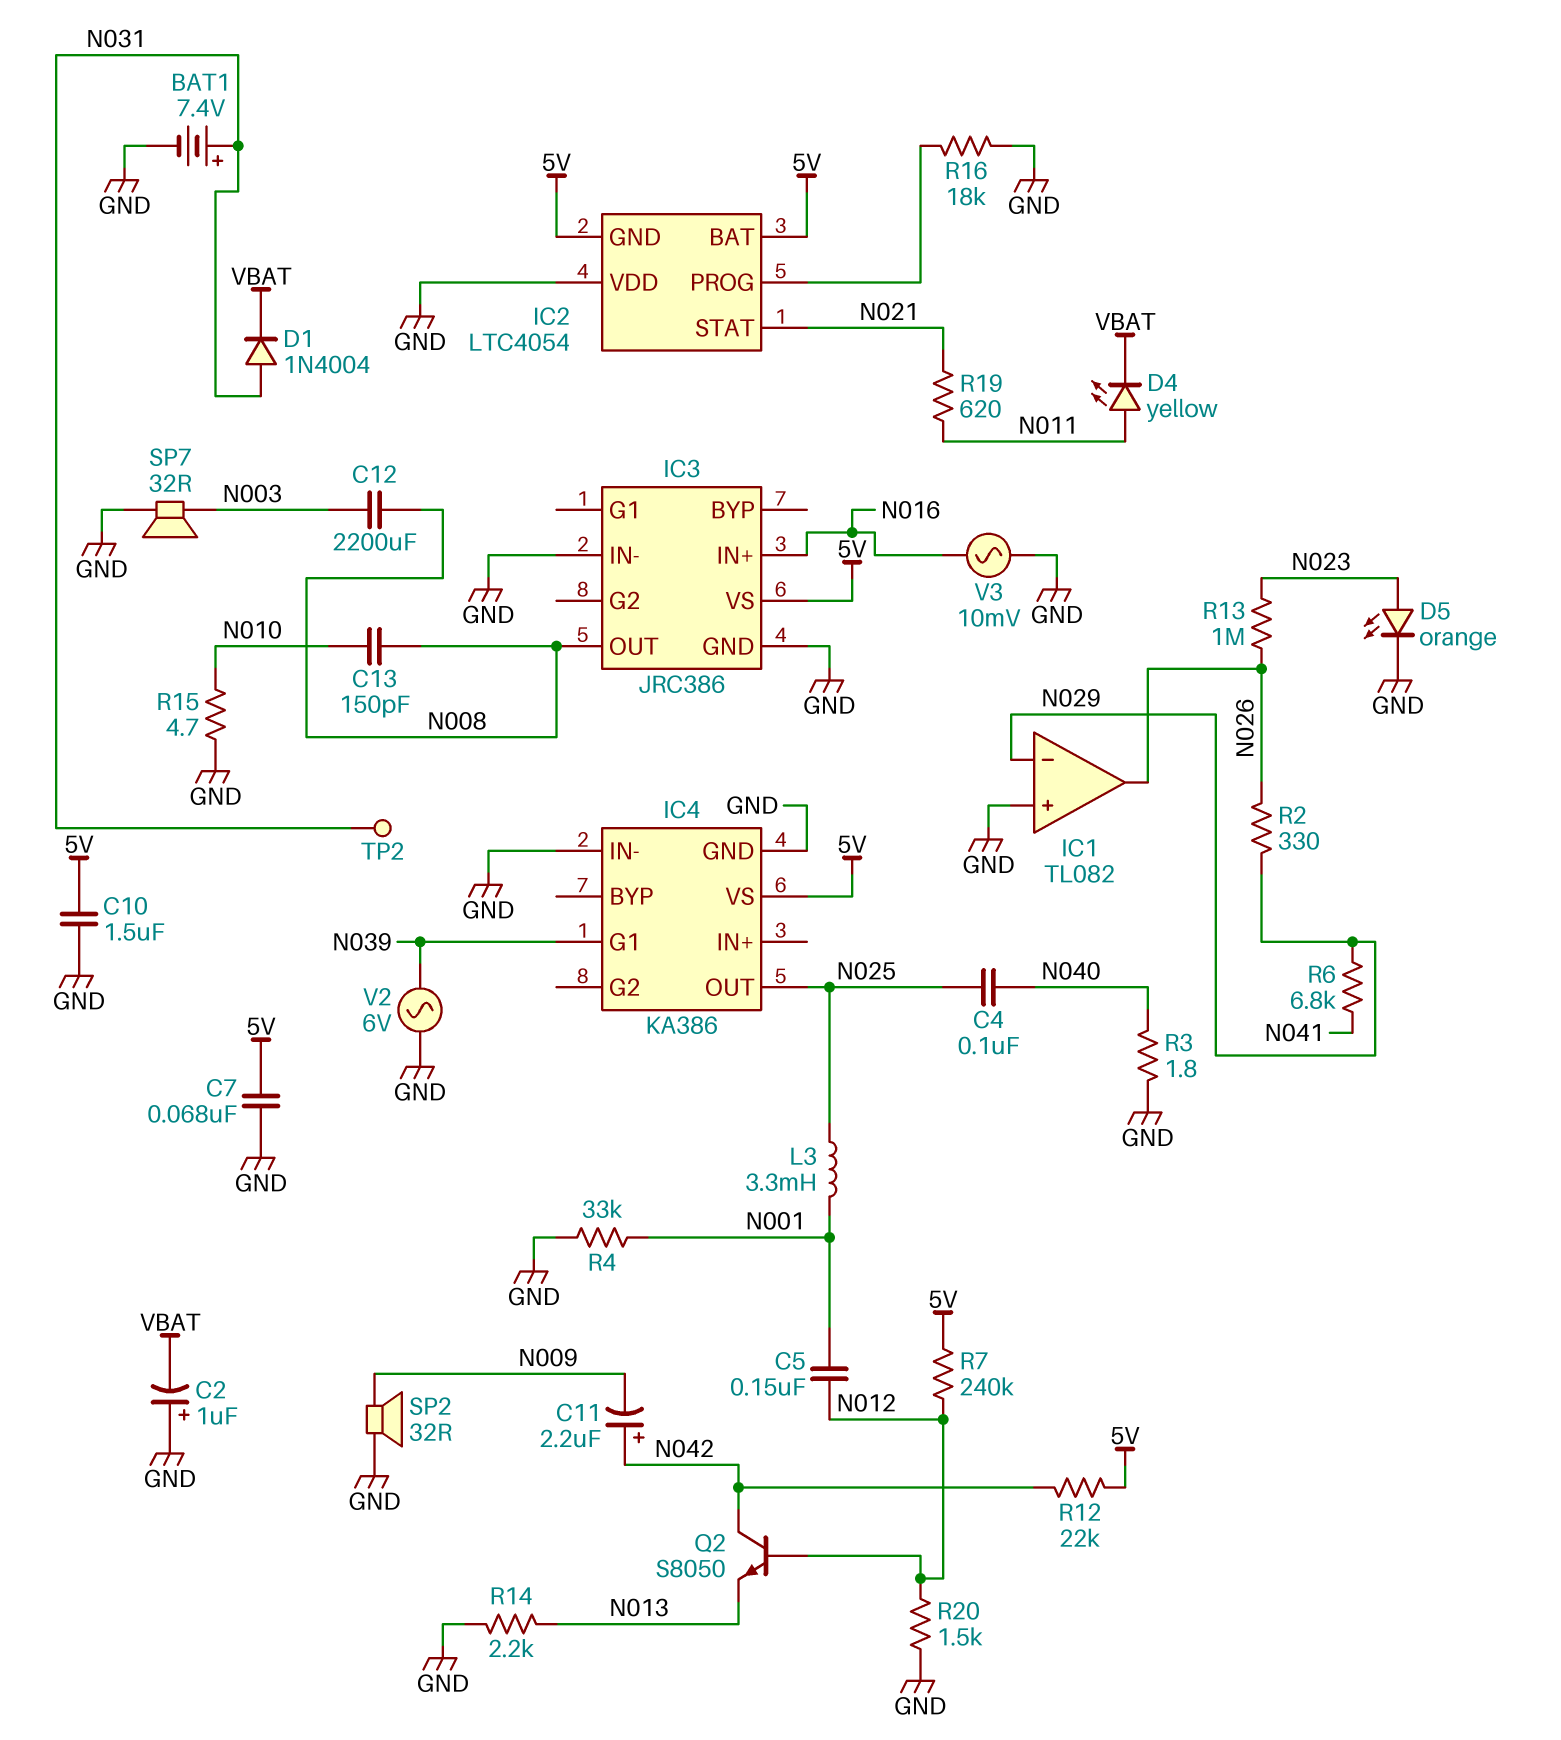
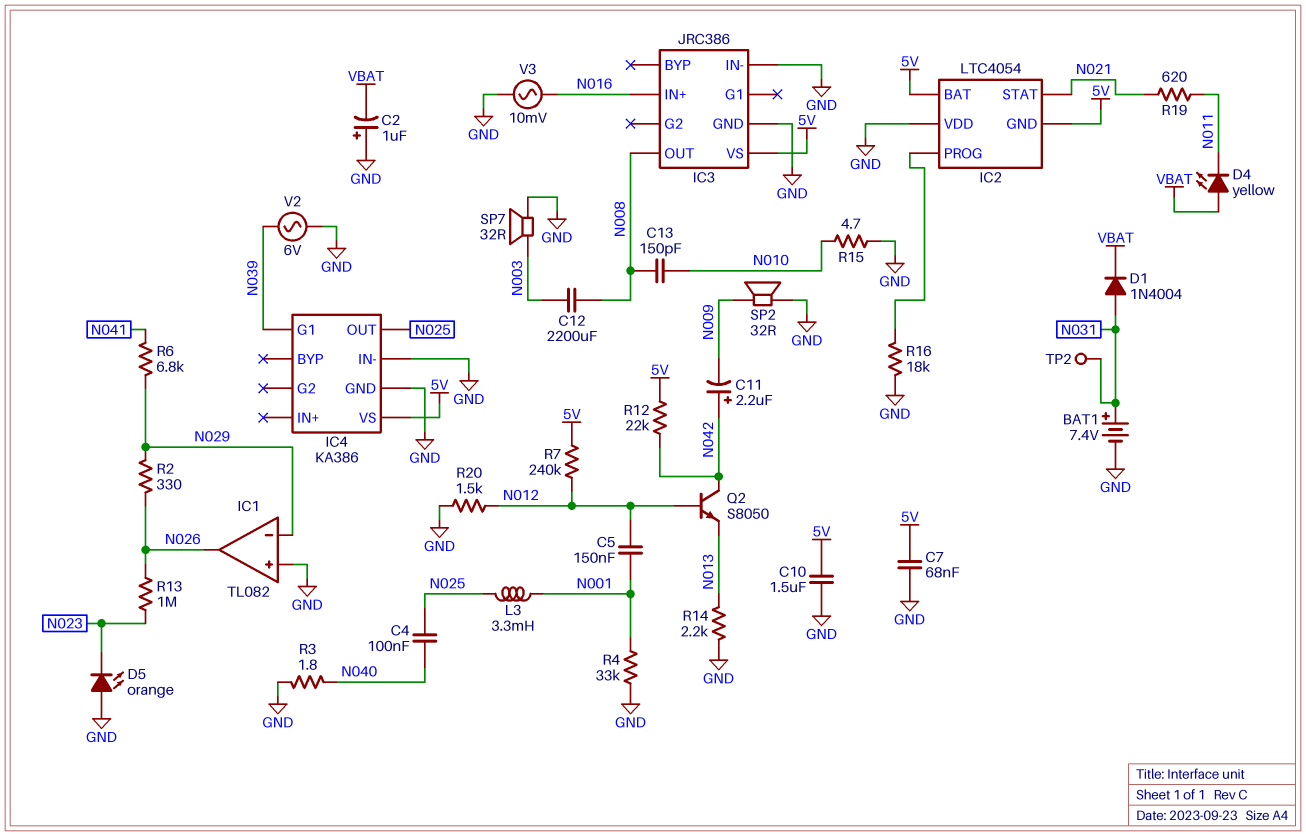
D4: LED yellow (A N011, K VBAT) -> LED yellow (A VBAT, K N011)
D5: LED orange (A N023, K GND) -> LED orange (A GND, K N023)

